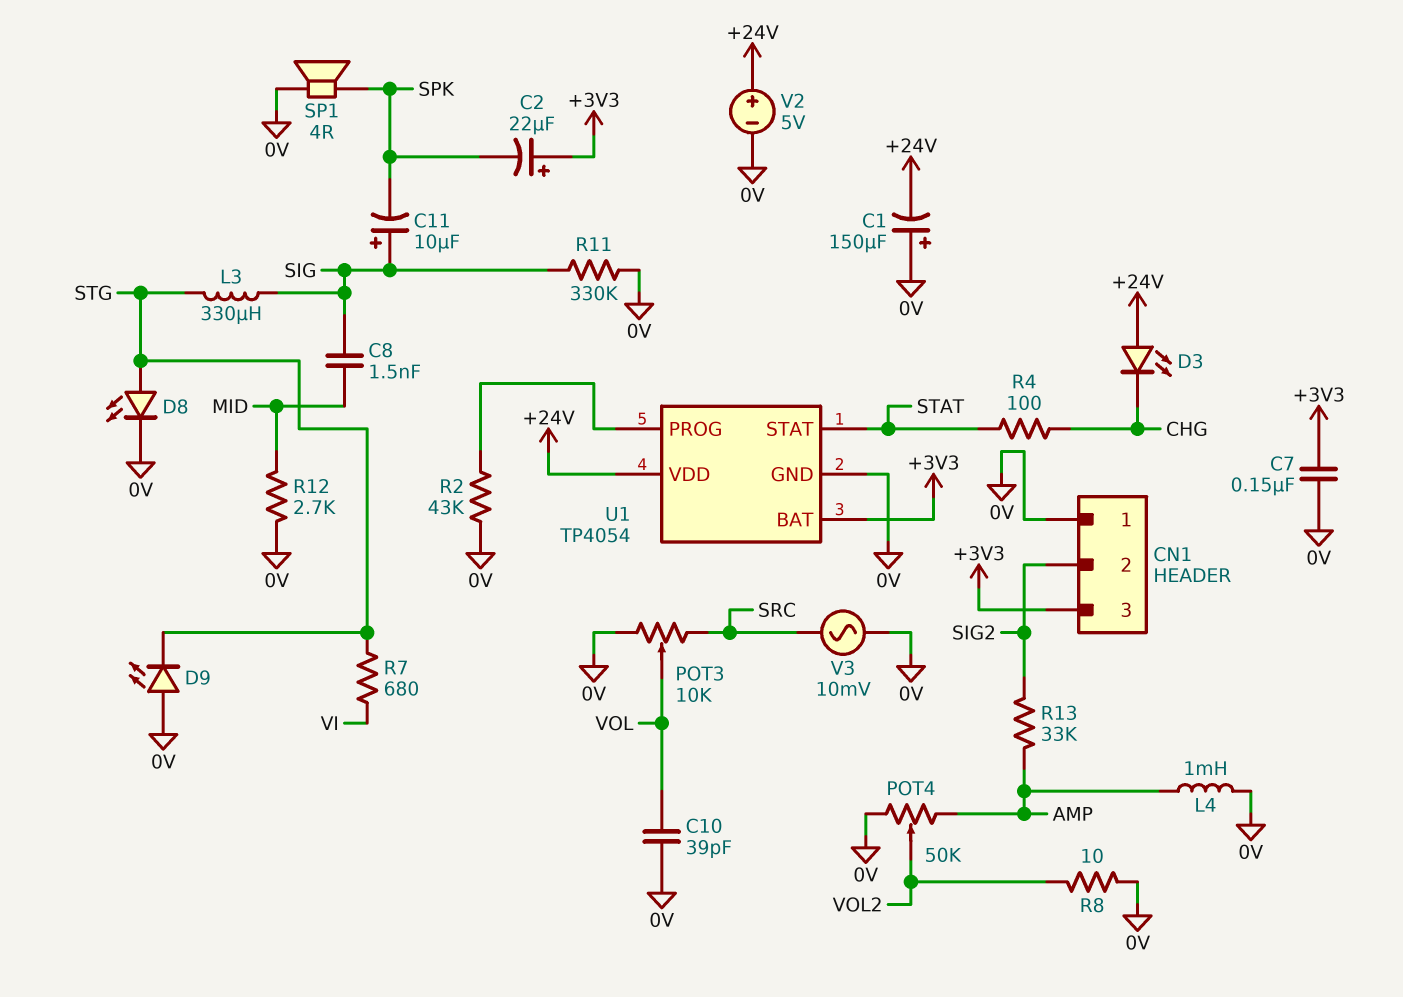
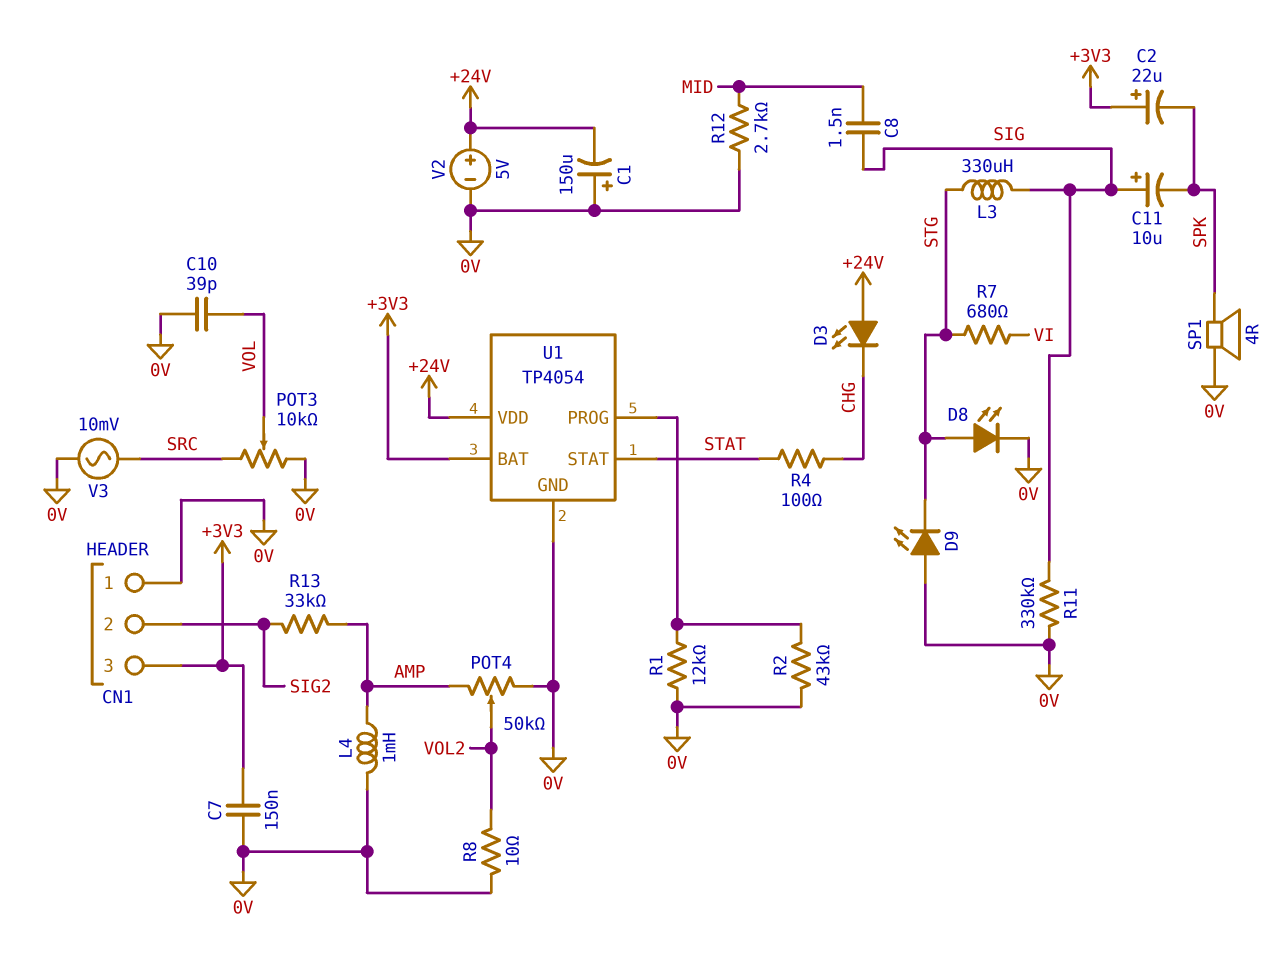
R1: none -> 12k (0V, U1/PROG)

